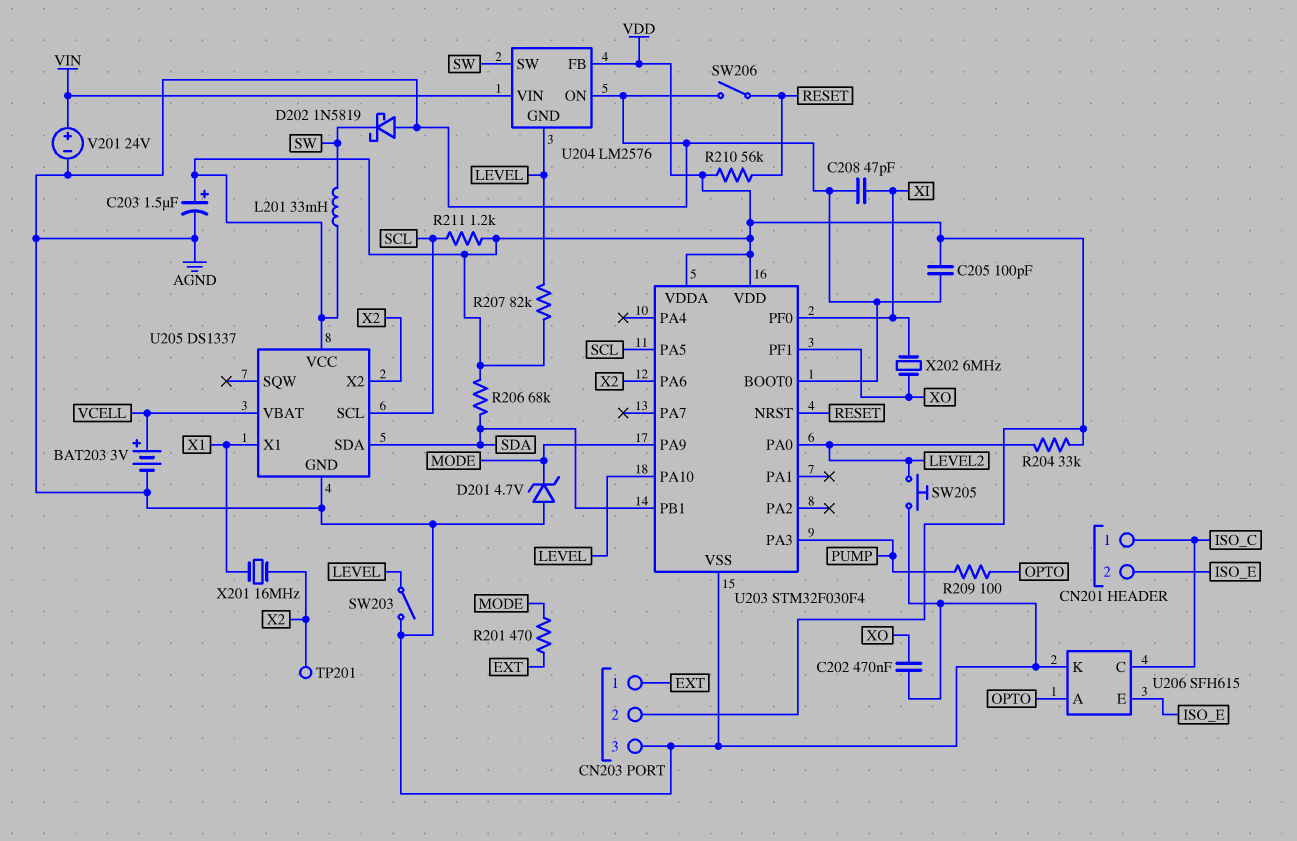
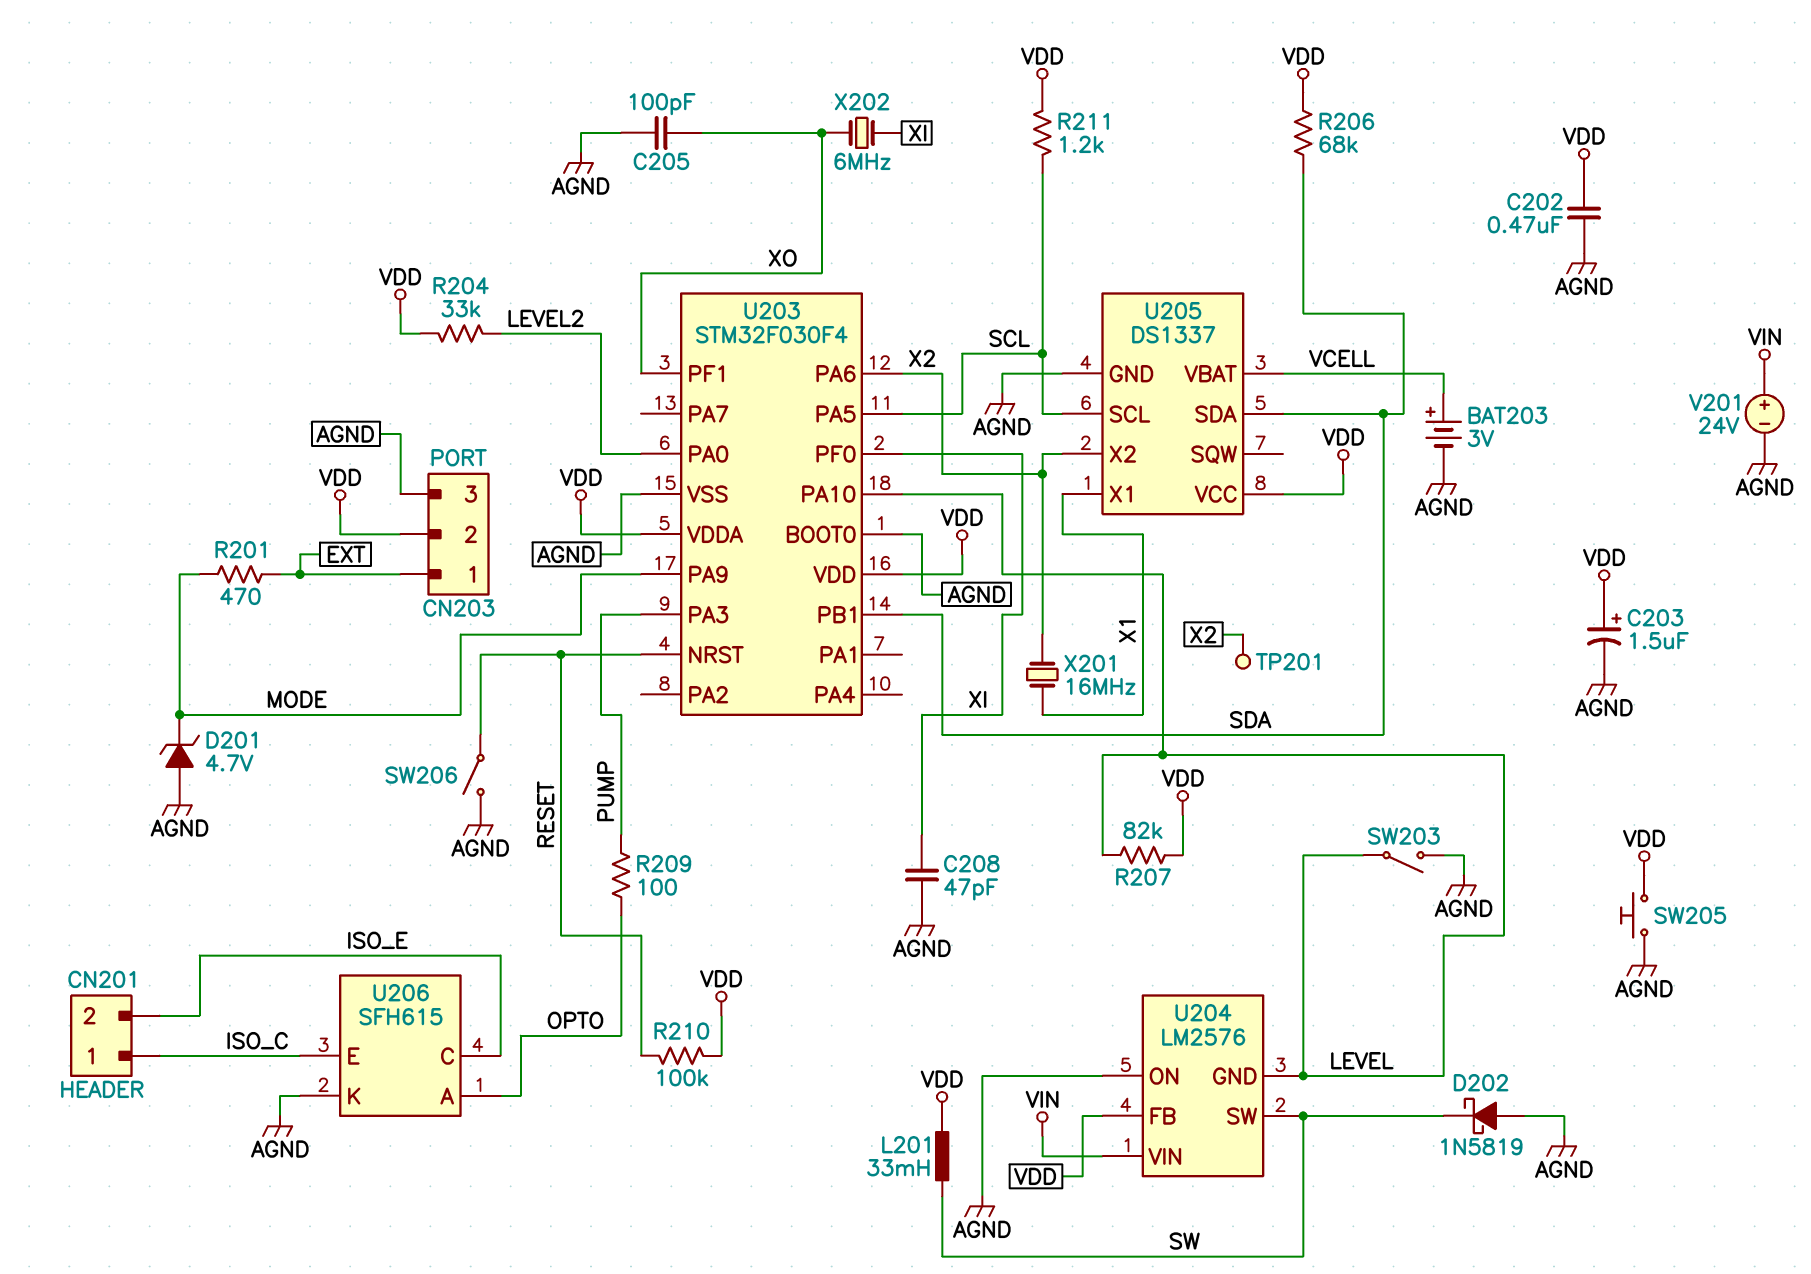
C202: 470nF (AGND, XO) -> 470nF (AGND, VDD)
C205: 100pF (AGND, VDD) -> 100pF (AGND, XO)
R210: 56k (RESET, VDD) -> 100k (RESET, VDD)
SW205: button (AGND, LEVEL2) -> button (AGND, VDD)
U206 pin C: ISO_C -> ISO_E
U206 pin E: ISO_E -> ISO_C

